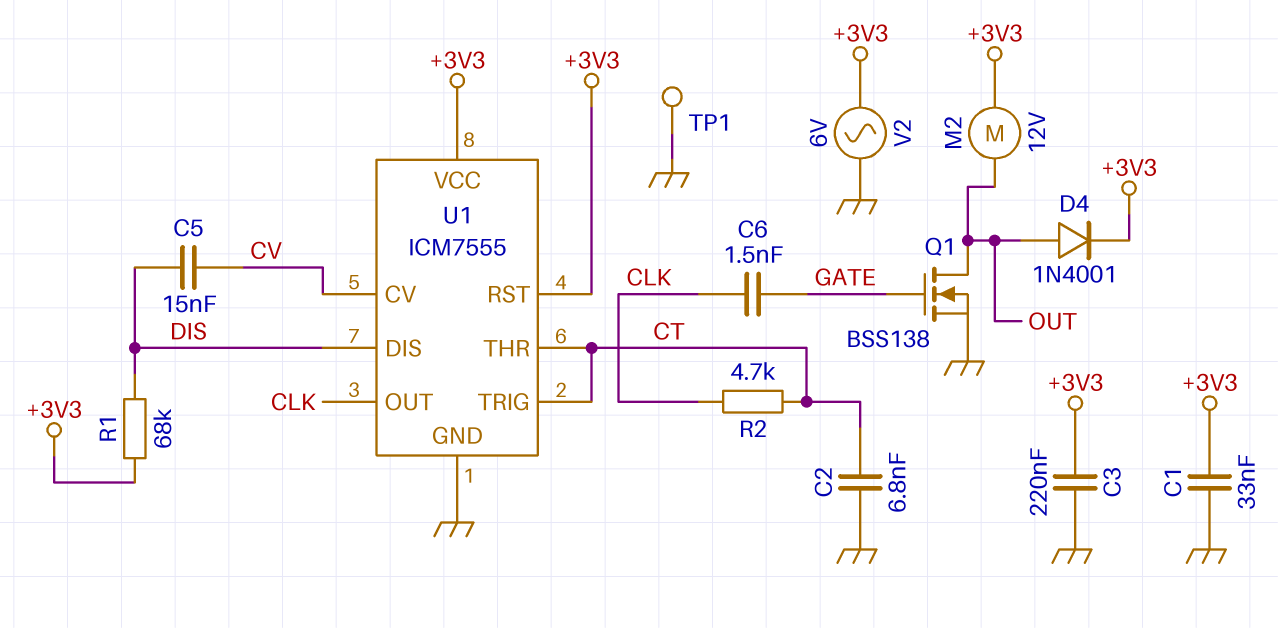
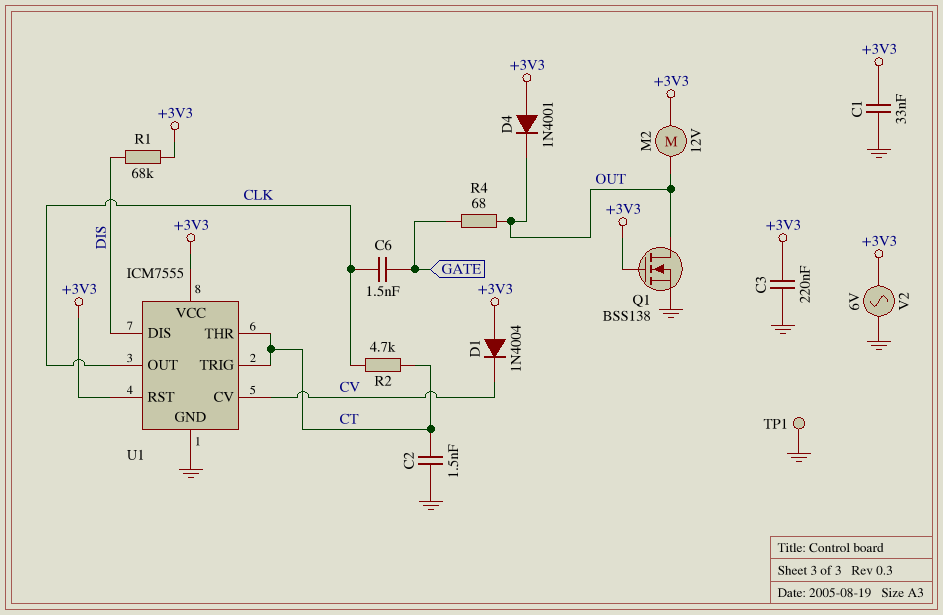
C2: 6.8nF (CT, GND) -> 1.5nF (CT, GND)
C5: 15nF (CV, DIS) -> none
D1: none -> diode 1N4004 (A +3V3, K CV)
D4: diode 1N4001 (A OUT, K +3V3) -> diode 1N4001 (A +3V3, K OUT)
Q1: NMOS BSS138 (G GATE, D OUT, S GND) -> NMOS BSS138 (G +3V3, D OUT, S GND)
R4: none -> 68 (GATE, OUT)

